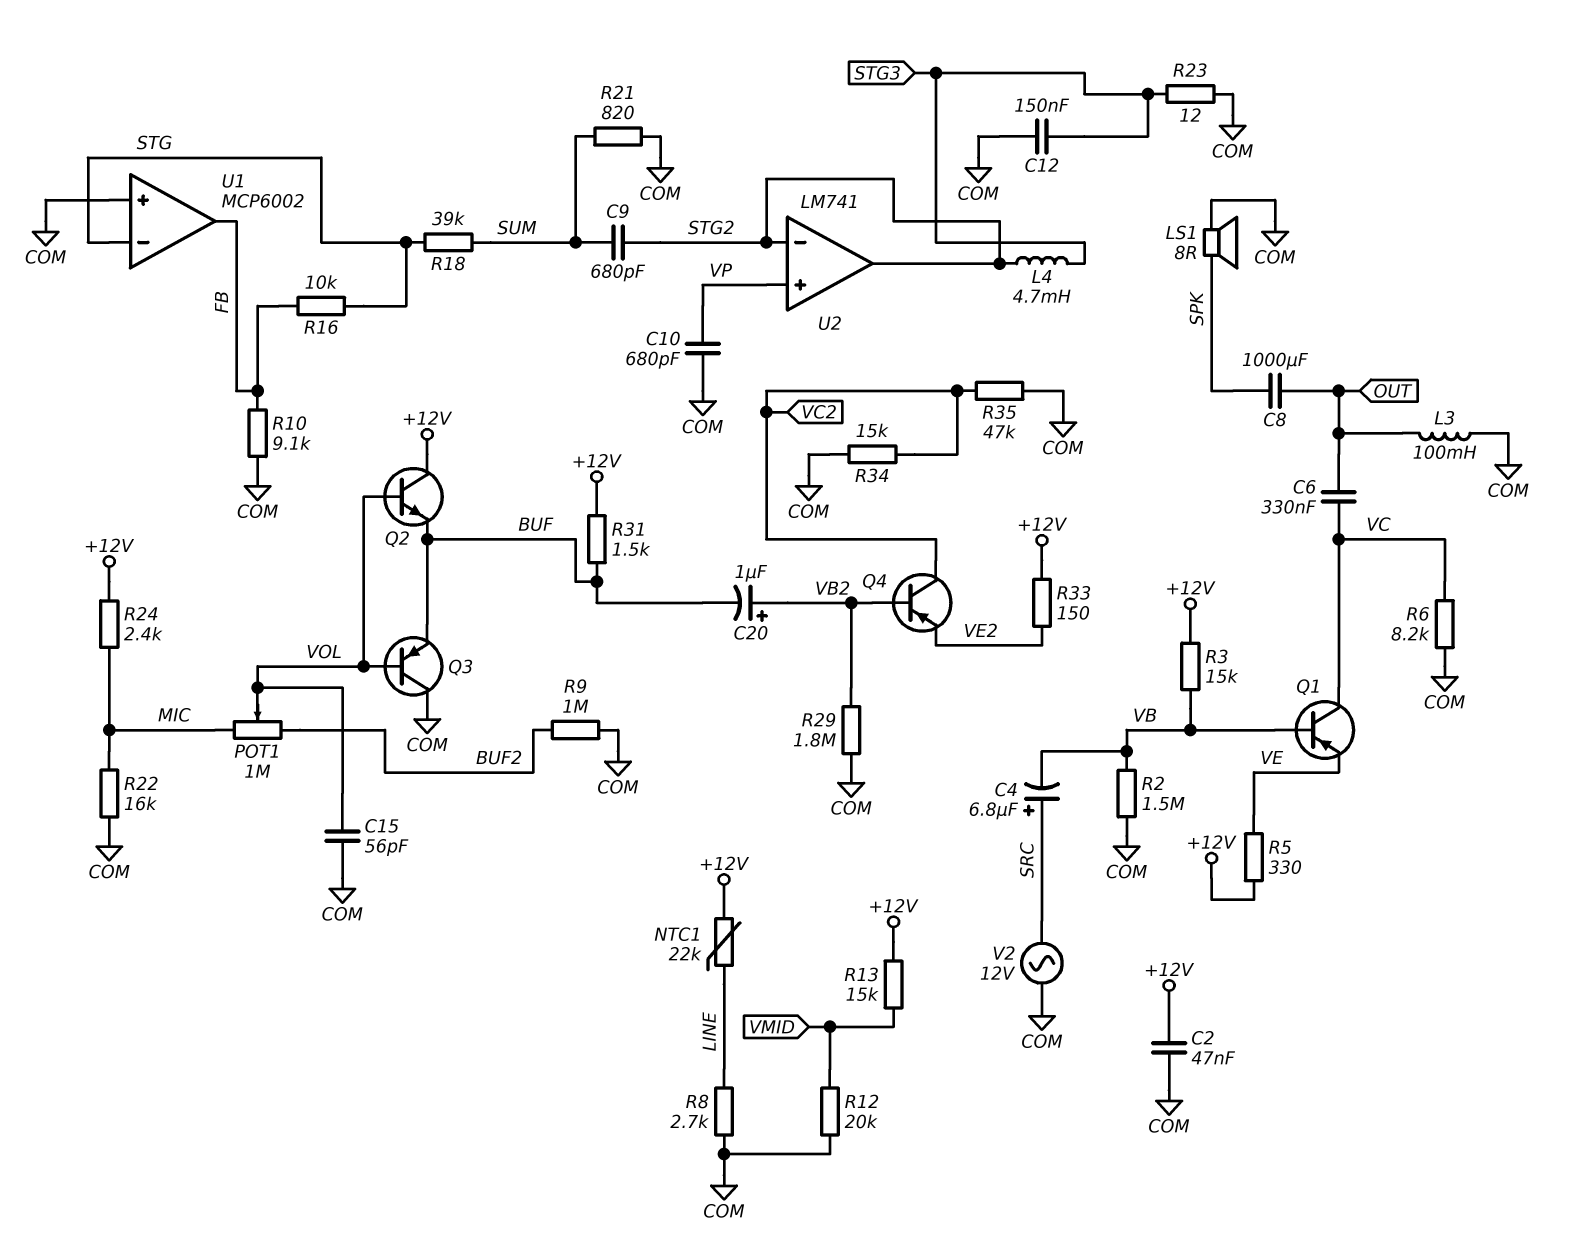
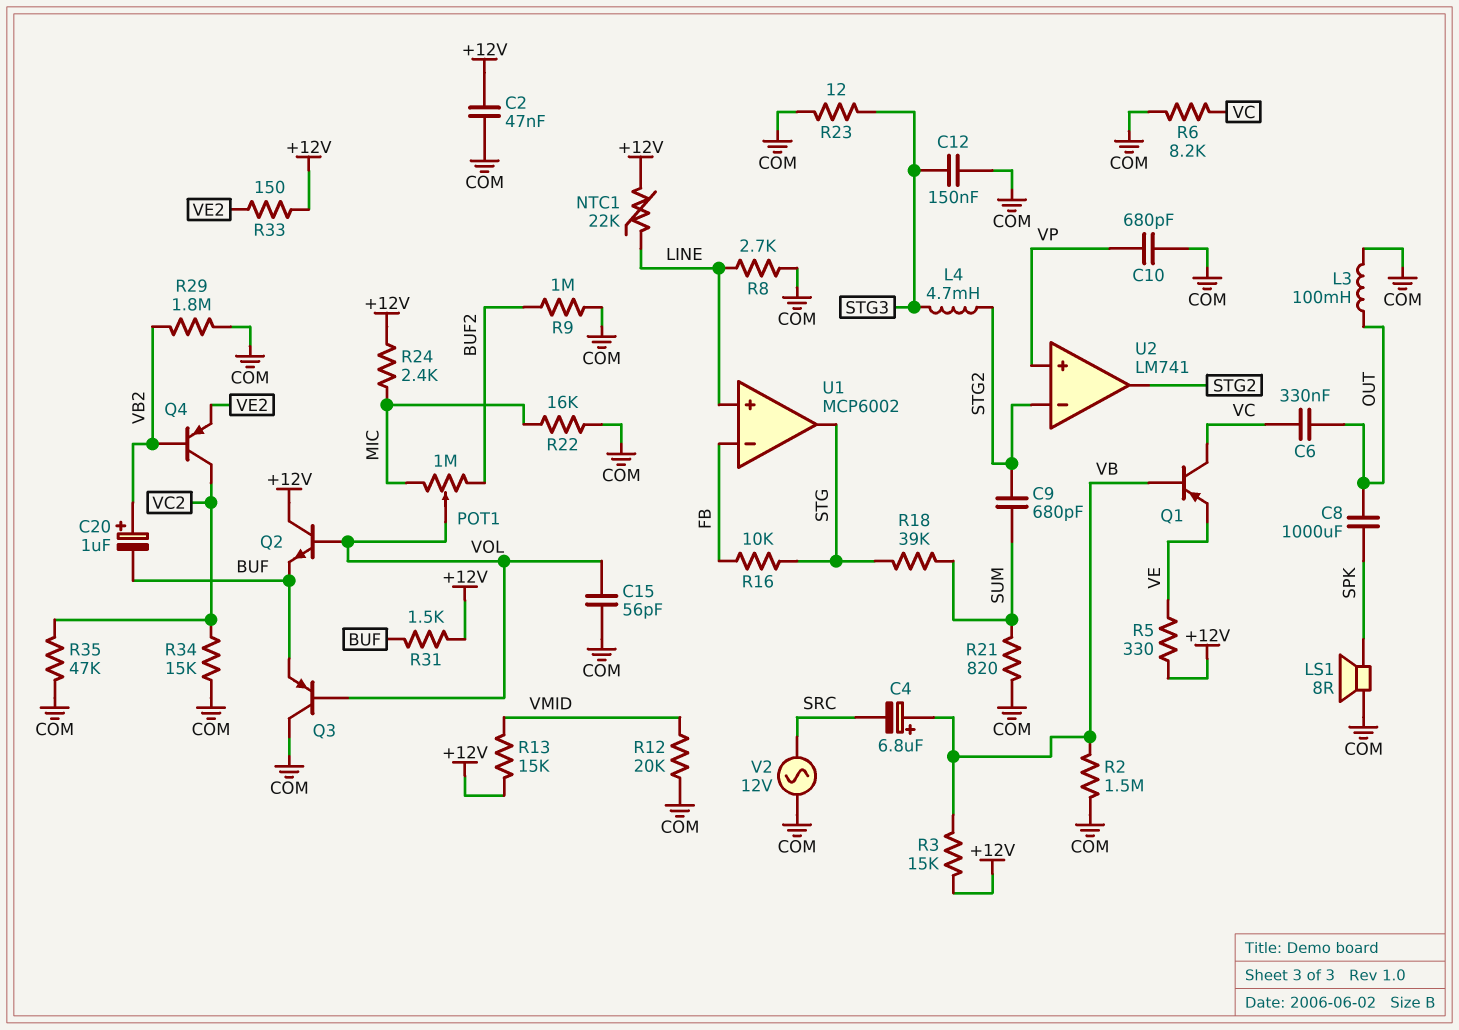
C4: 6.8uF (plus SRC, minus VB) -> 6.8uF (plus VB, minus SRC)
R10: 9.1k (COM, FB) -> none
U1 pin in+: COM -> LINE
U1 pin in-: STG -> FB
U1 pin out: FB -> STG

